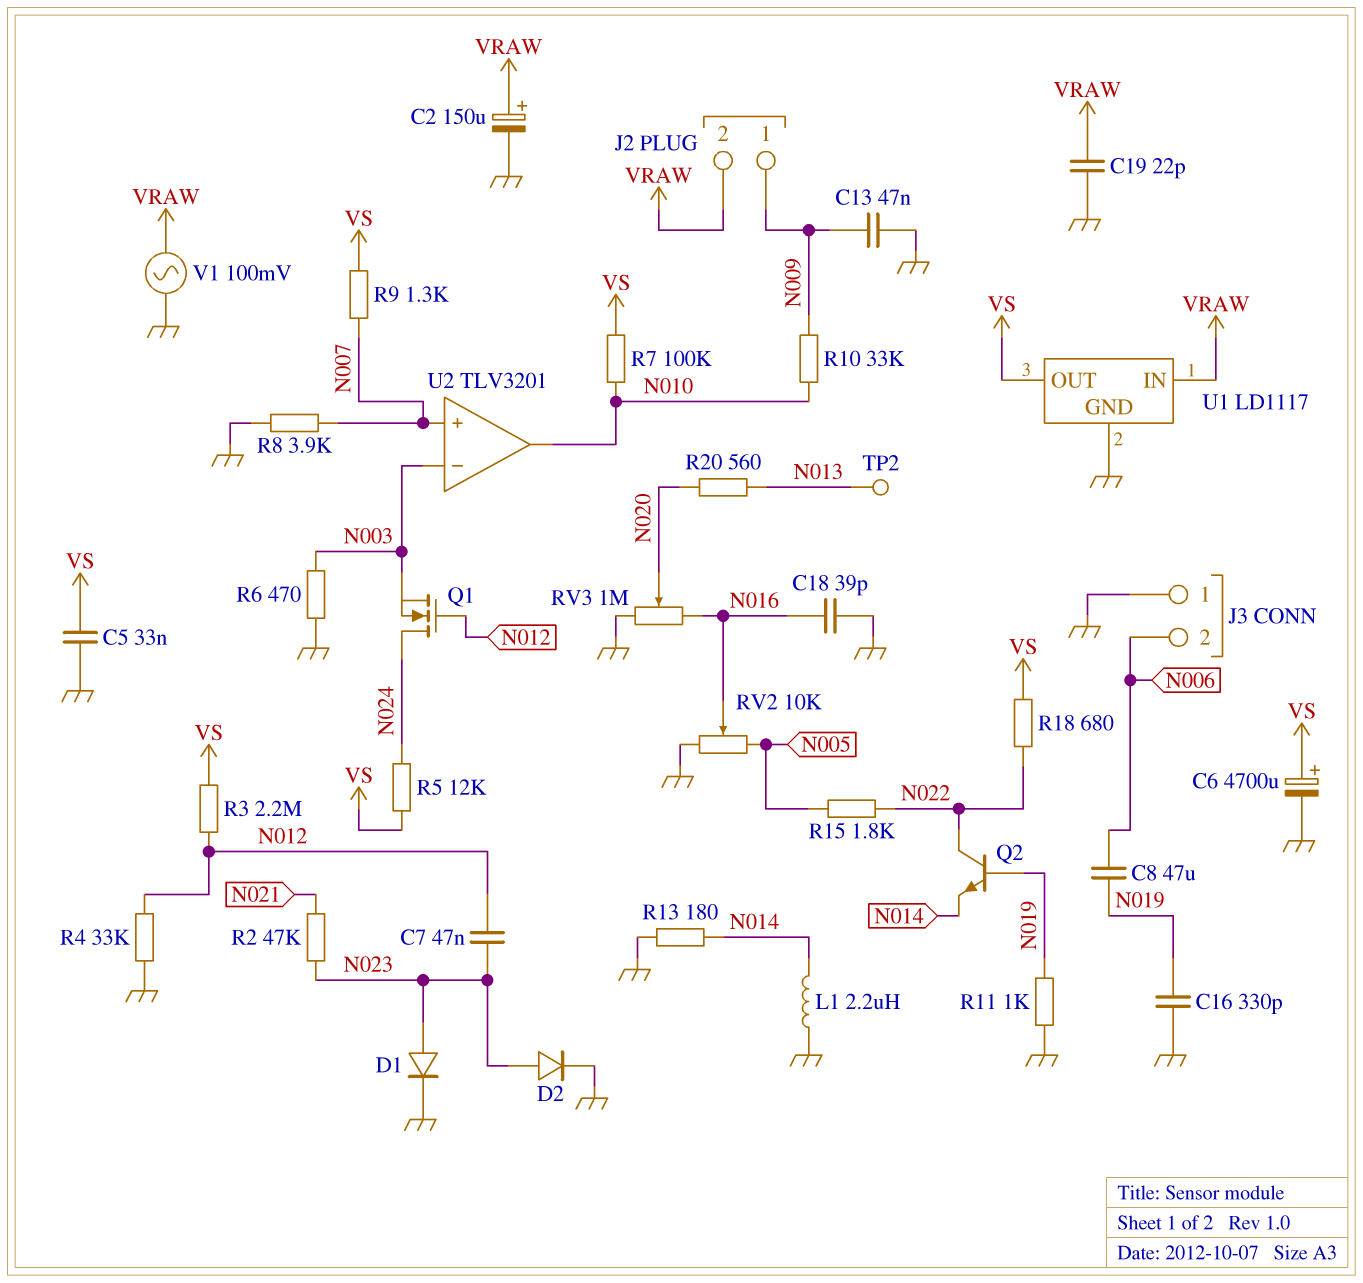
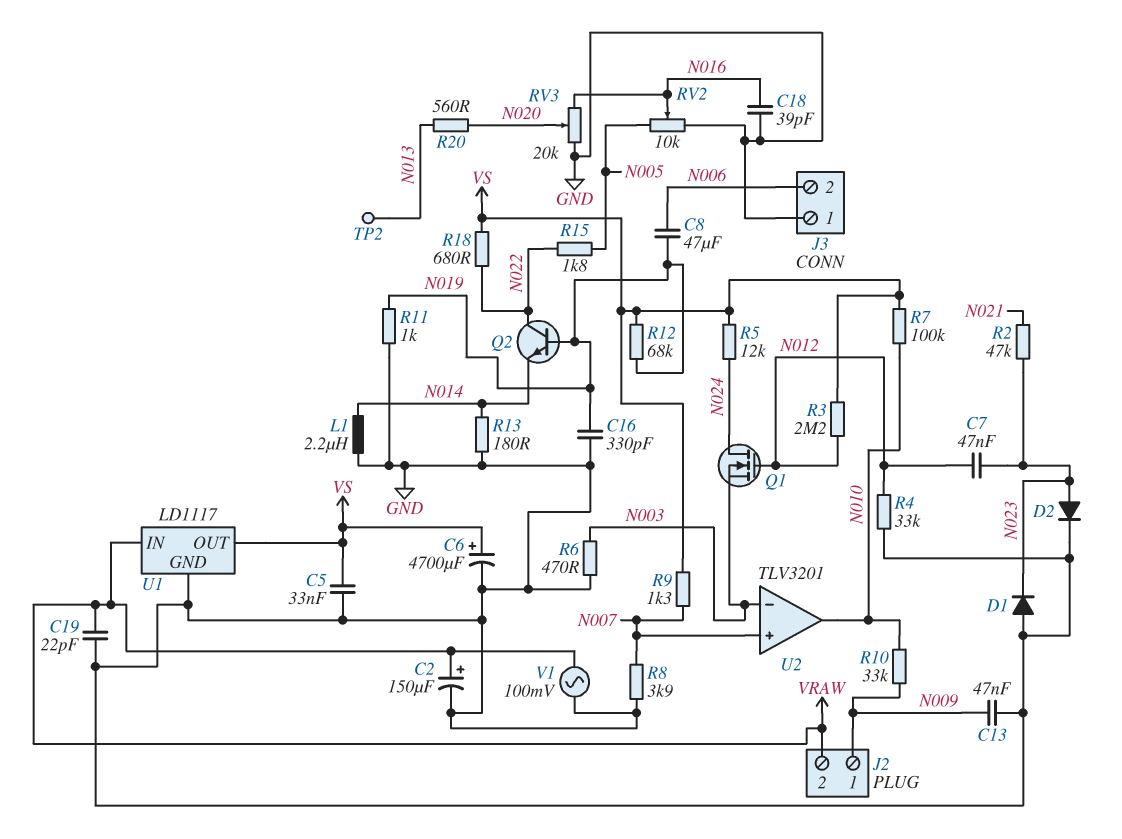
D1: diode (A N023, K GND) -> diode (A GND, K N023)
R12: none -> 68k (N019, VS)
RV3: 1M (GND, N016, wiper N020) -> 20k (GND, N016, wiper N020)

